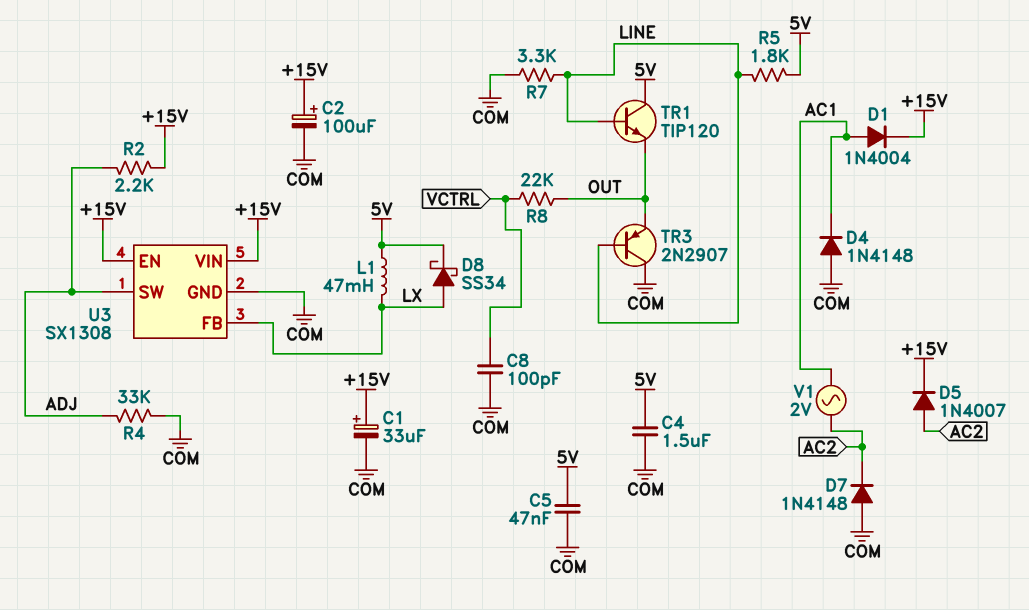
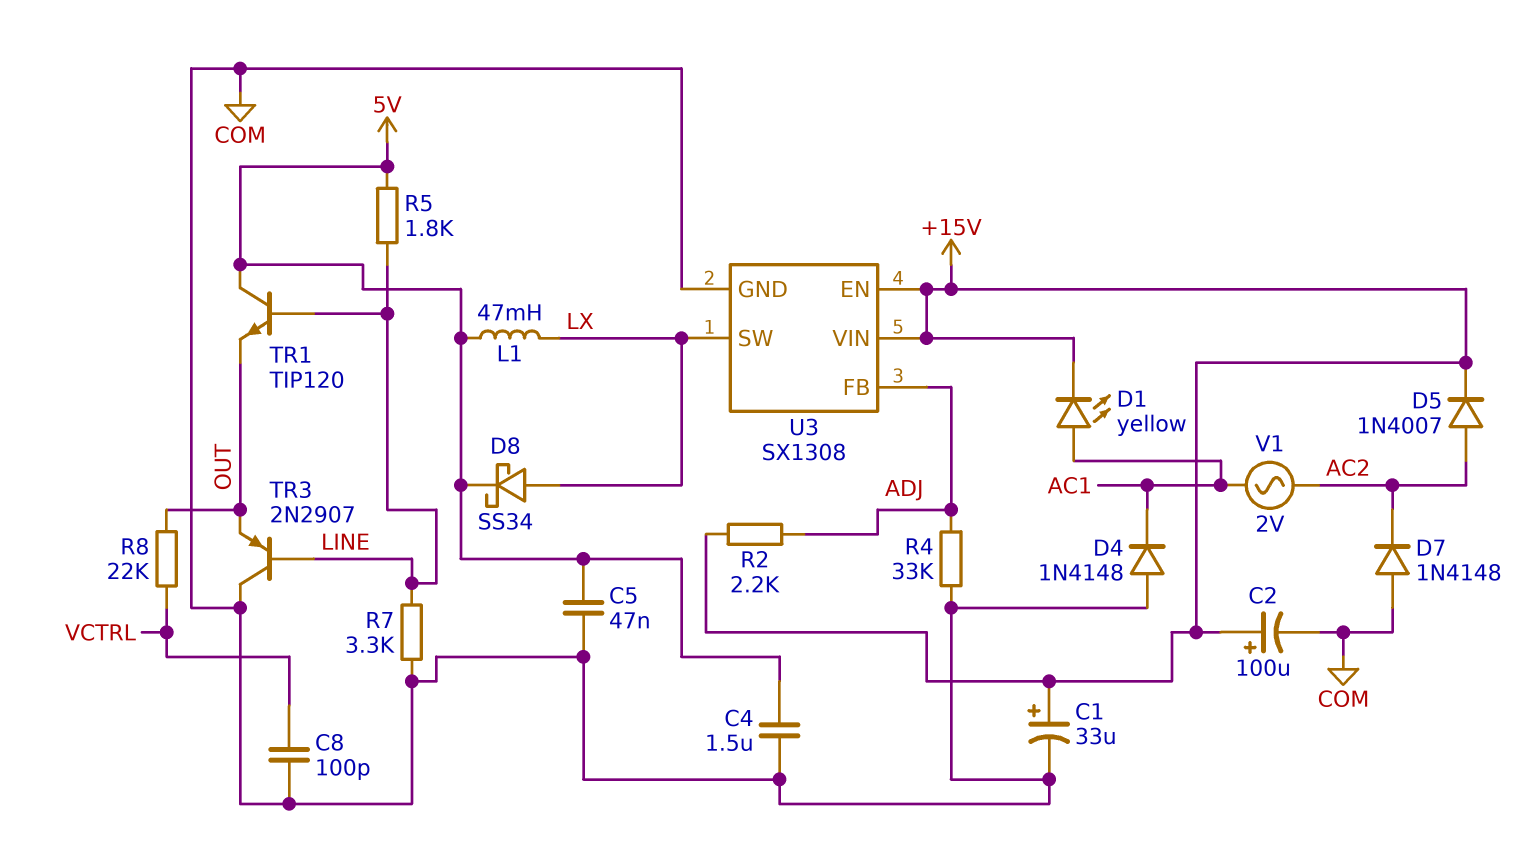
D1: diode 1N4004 (A AC1, K +15V) -> LED yellow (A AC1, K +15V)
U3 pin FB: LX -> ADJ
U3 pin SW: ADJ -> LX

